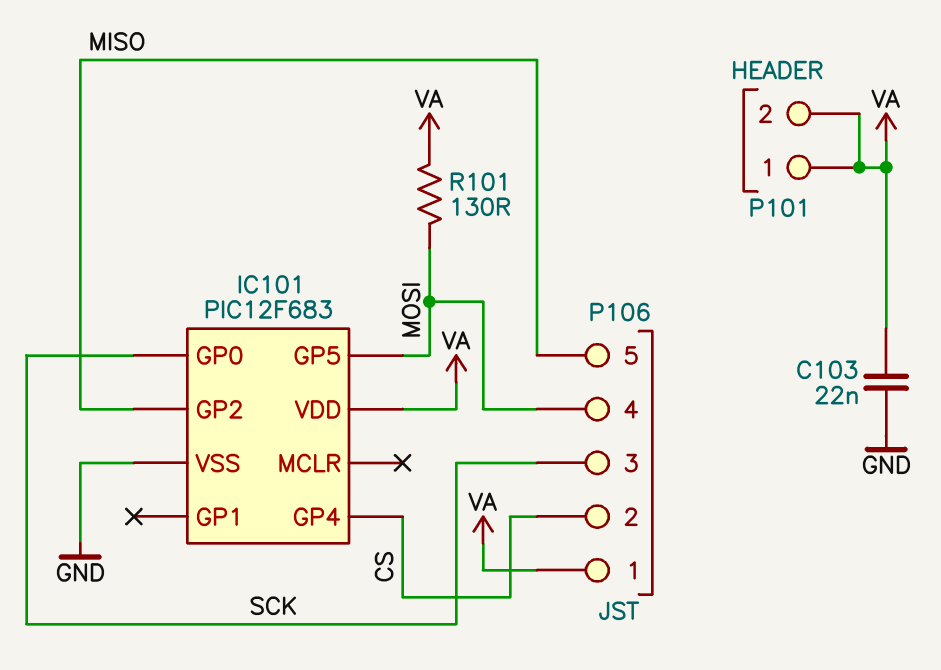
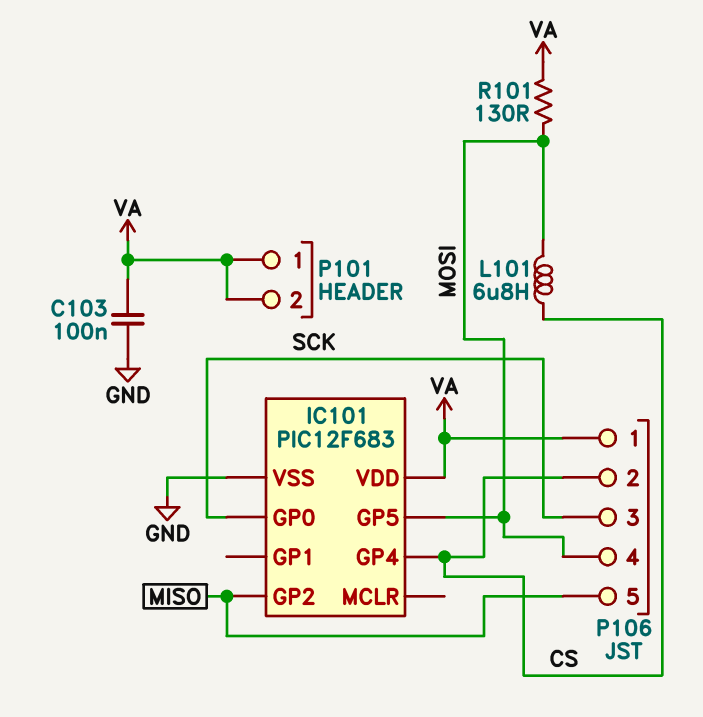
C103: 22nF (GND, VA) -> 100nF (GND, VA)
L101: none -> 6.8uH (CS, MOSI)

